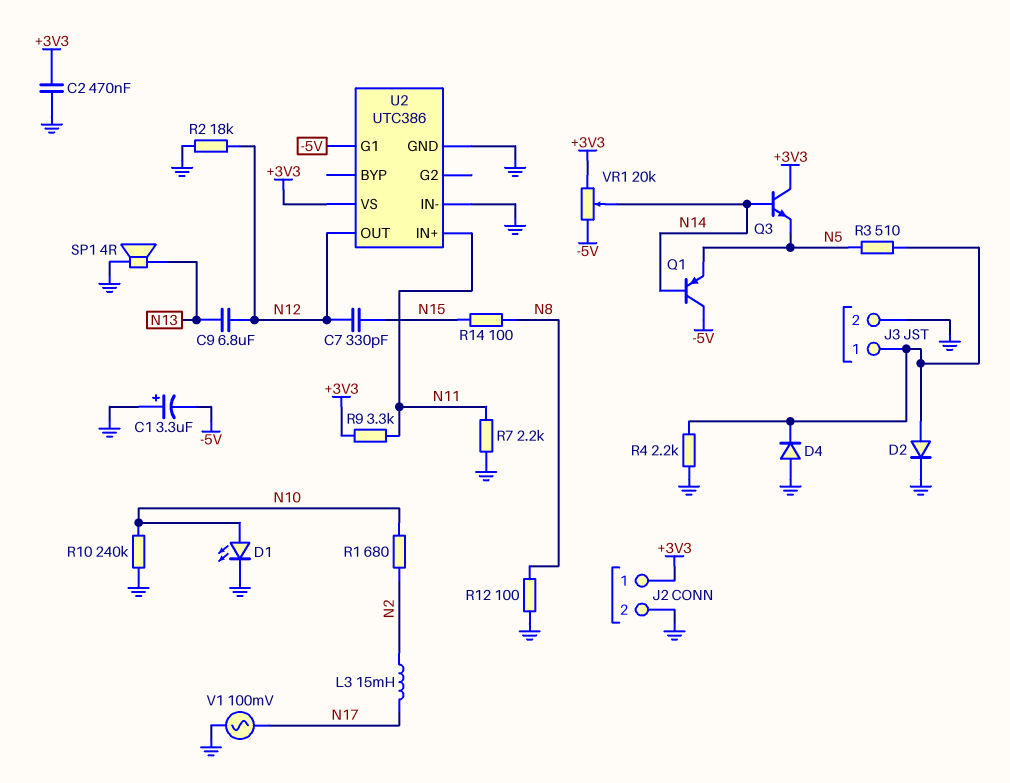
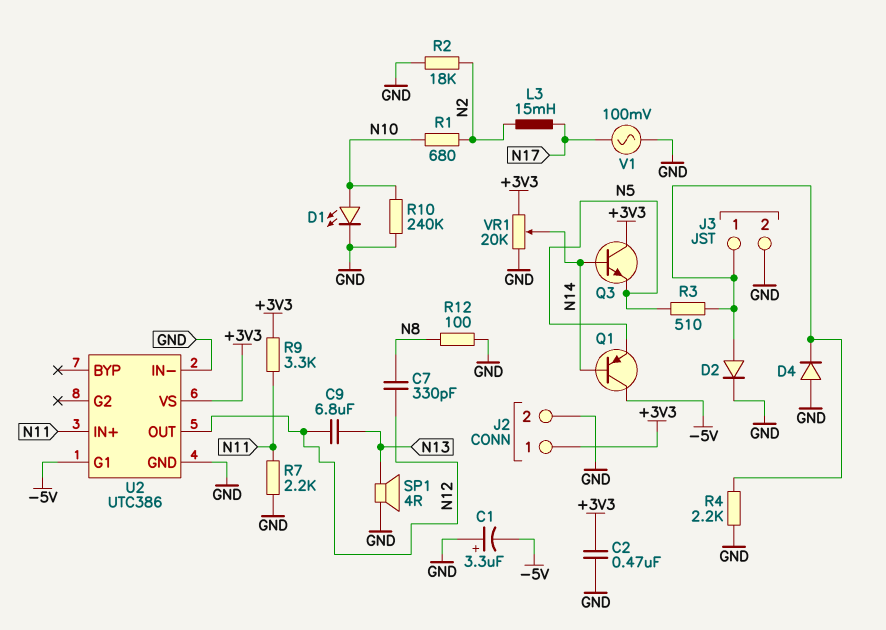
C7: 330pF (N12, N15) -> 330pF (N8, N12)
R2: 18k (GND, N12) -> 18k (GND, N2)
R14: 100 (N8, N15) -> none
VR1: 20k (+3V3, -5V, wiper N14) -> 20k (+3V3, GND, wiper N14)

